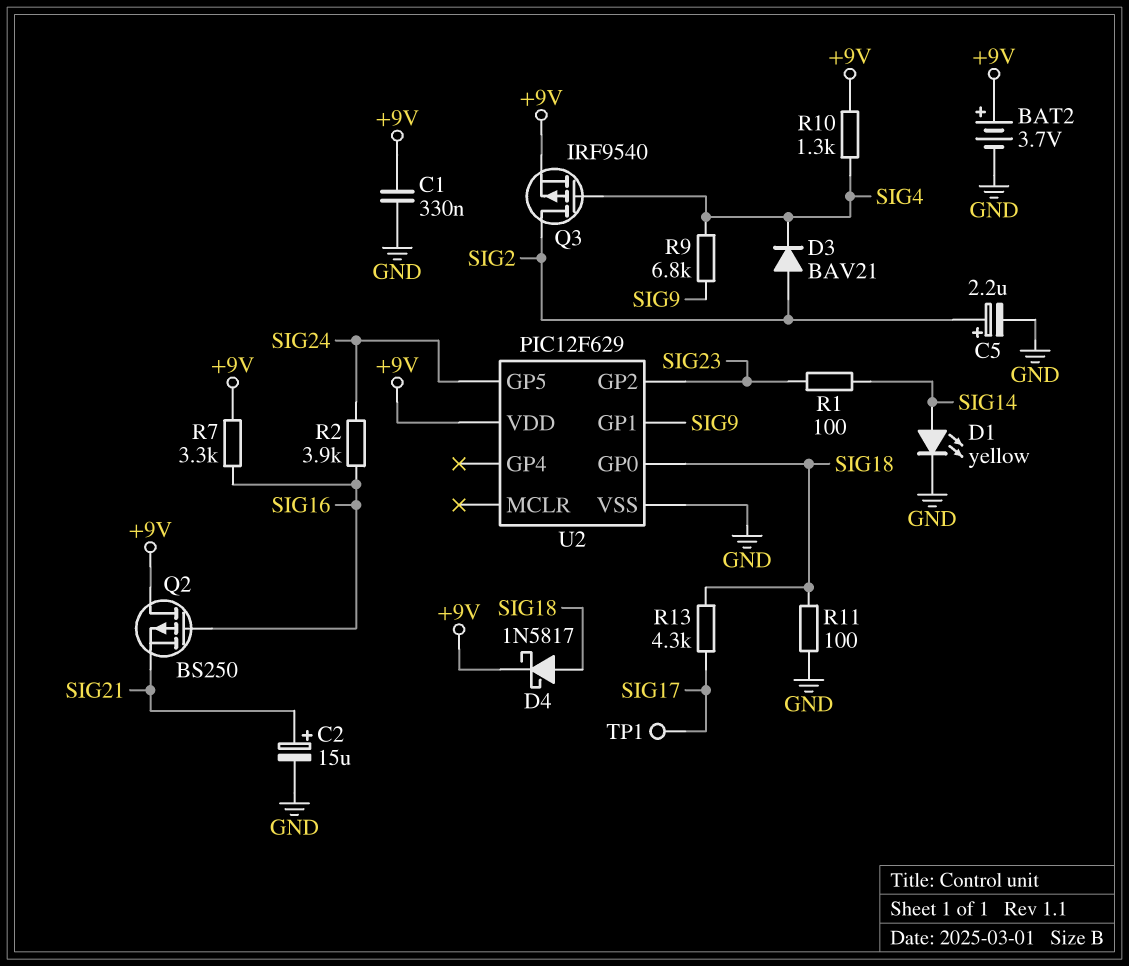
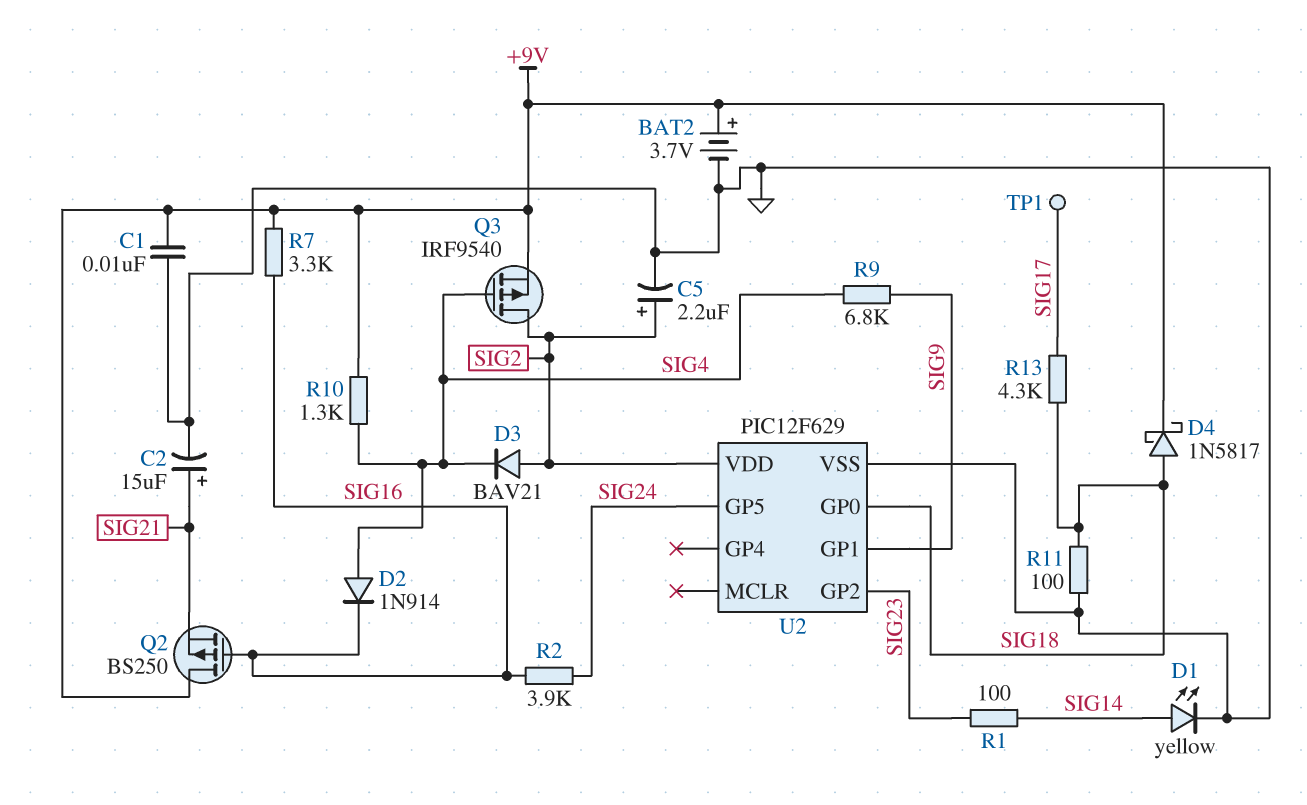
C1: 330nF (+9V, GND) -> 10nF (+9V, GND)
D2: none -> diode 1N914 (A SIG4, K SIG16)
U2 pin VDD: +9V -> SIG2

